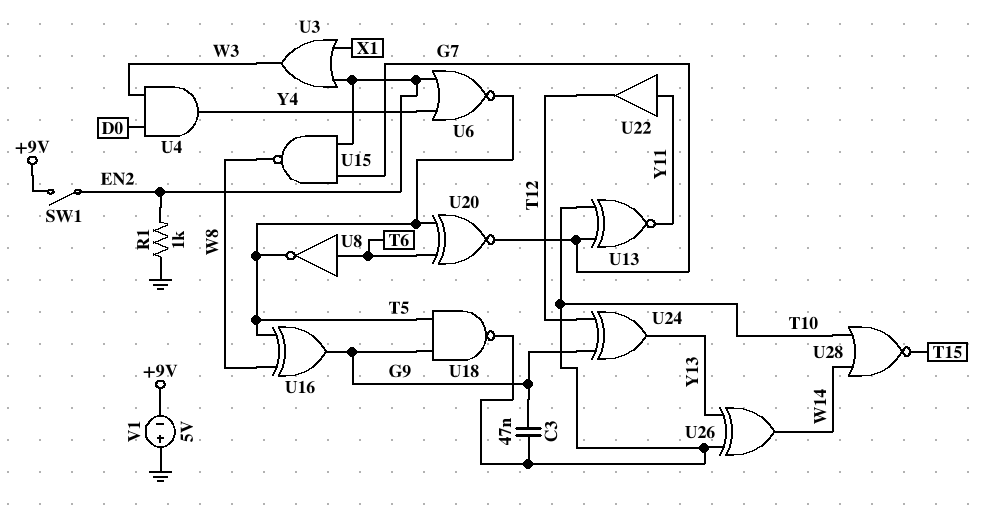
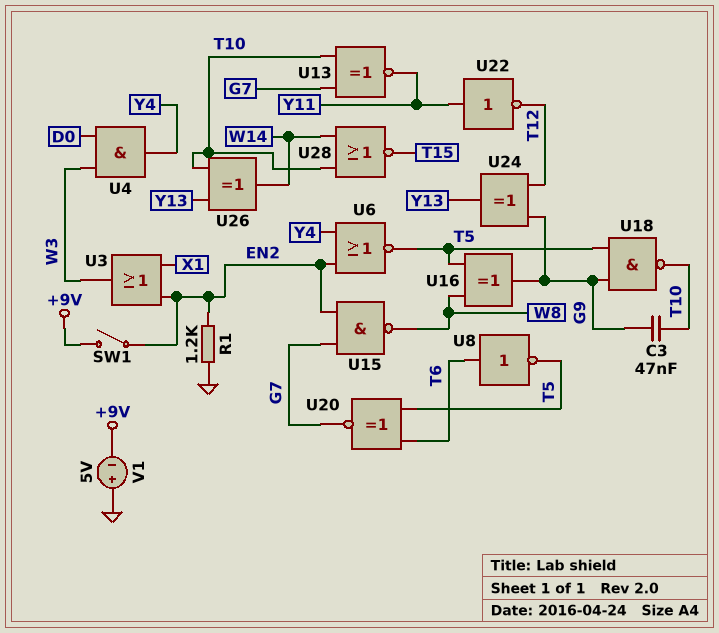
R1: 1k (EN2, GND) -> 1.2k (EN2, GND)
U22: buffer (in Y11, out T12) -> NOT (in Y11, out T12)

